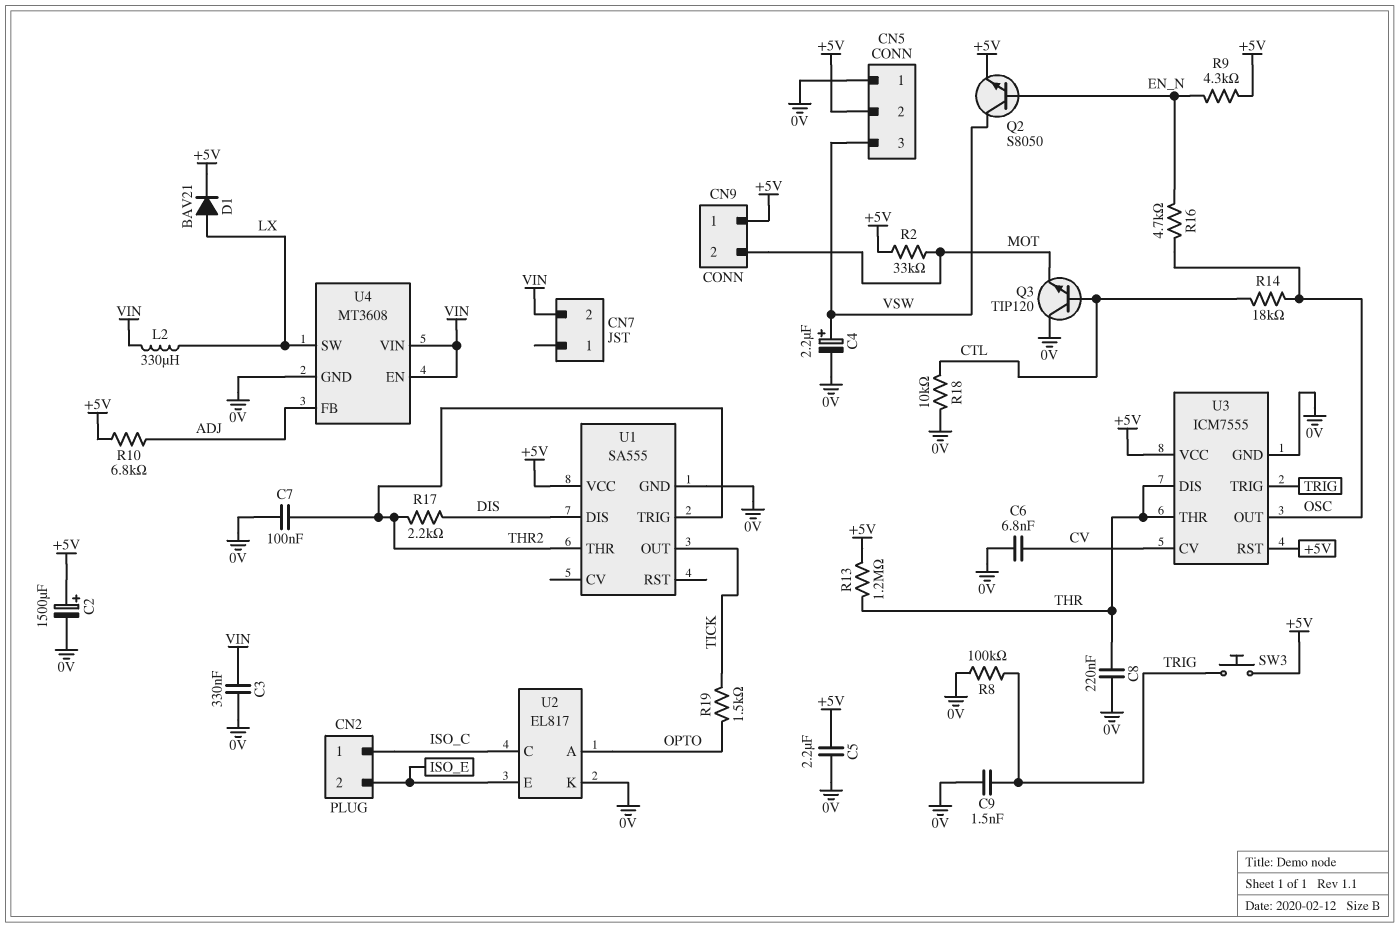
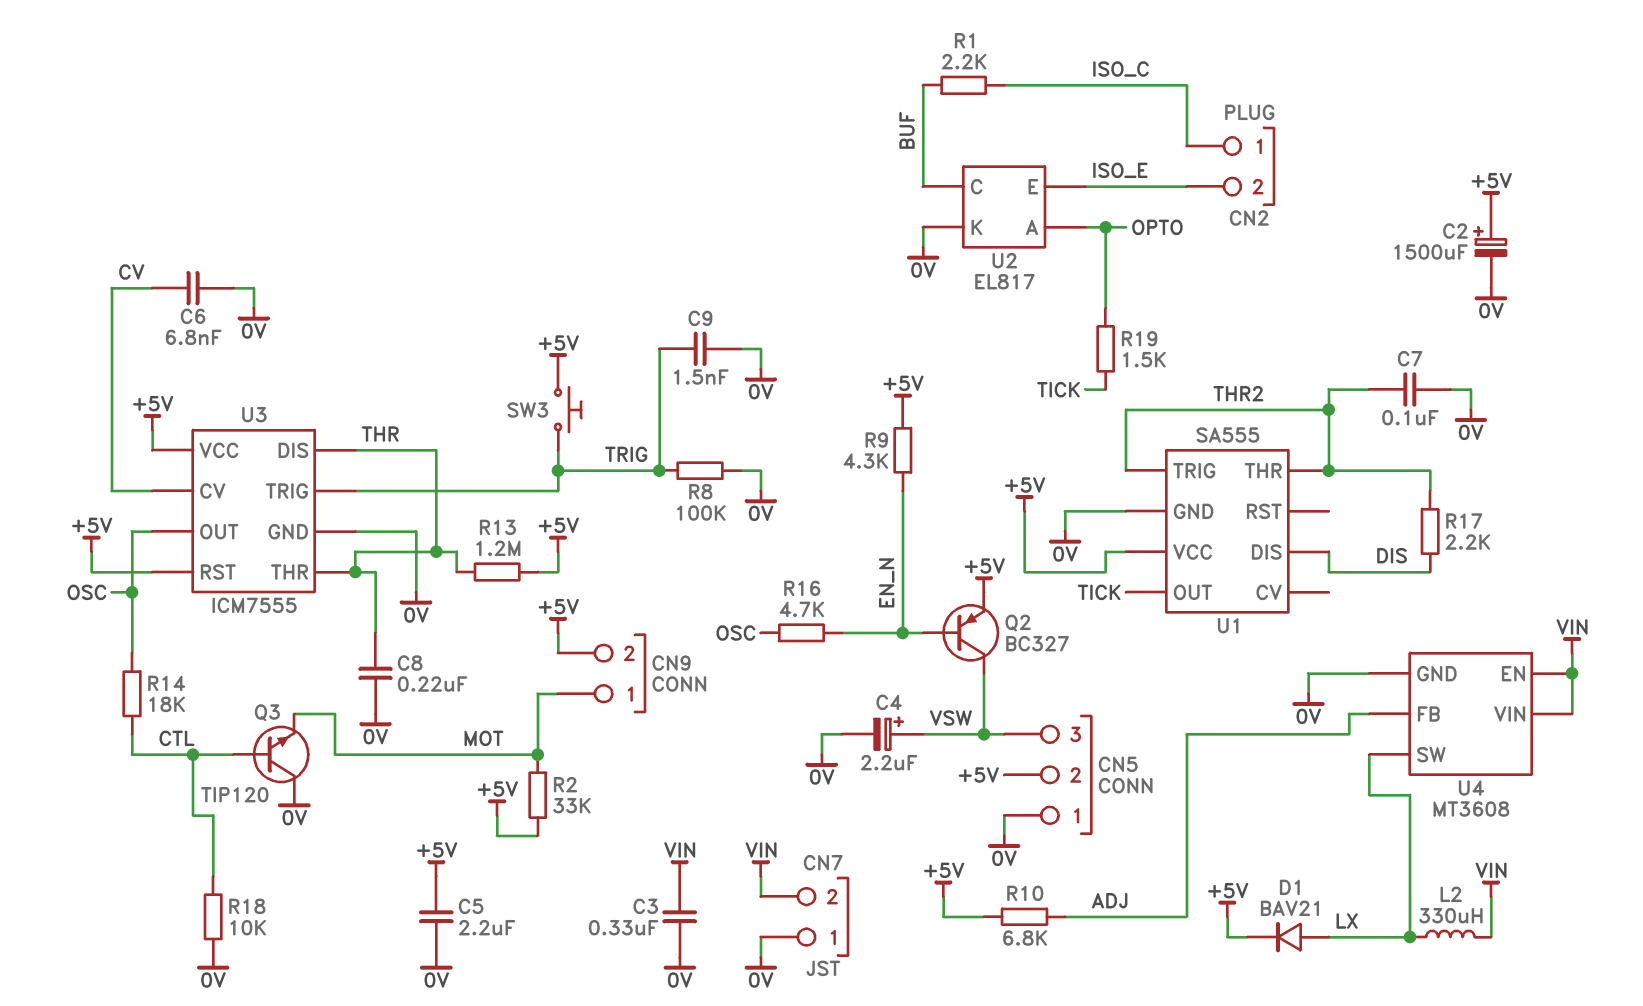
CN7 pin 1: none -> 0V
CN9 pin 1: +5V -> MOT
CN9 pin 2: MOT -> +5V
Q2: NPN S8050 (B EN_N, C VSW, E +5V) -> PNP BC327 (B EN_N, C VSW, E +5V)
R1: none -> 2.2k (BUF, ISO_C)
U2 pin C: ISO_C -> BUF

